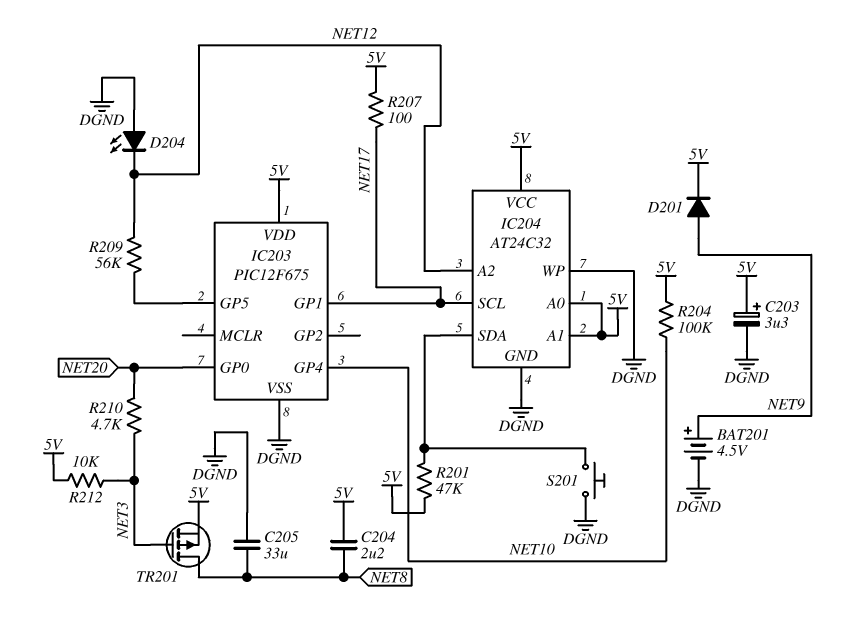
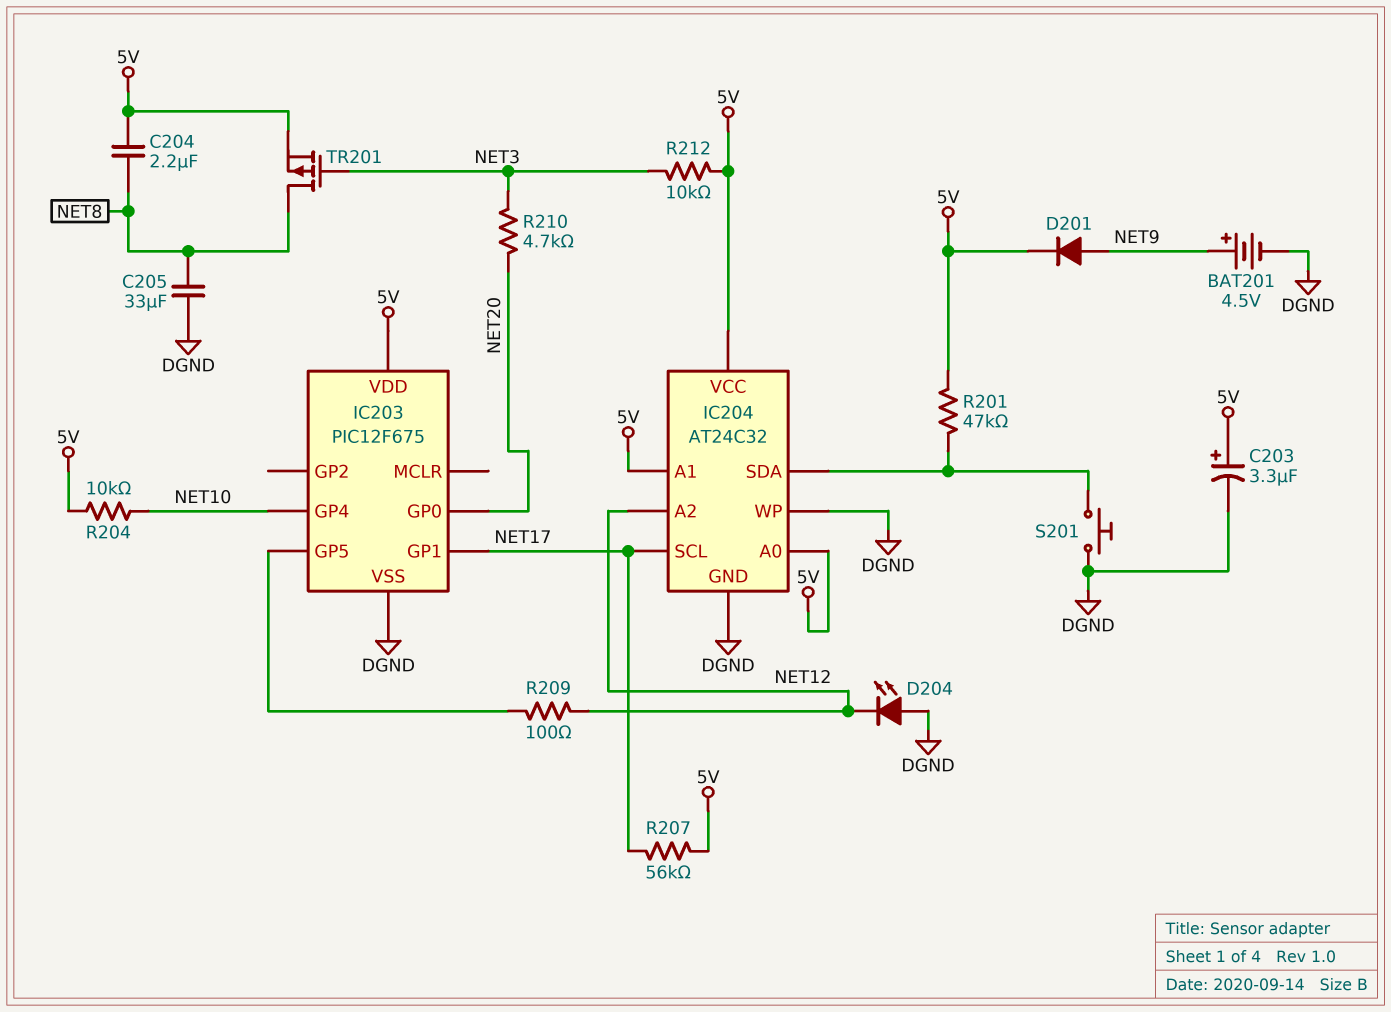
R204: 100k (5V, NET10) -> 10k (5V, NET10)
R207: 100 (5V, NET17) -> 56k (5V, NET17)
R209: 56k (IC203/GP5, NET12) -> 100 (IC203/GP5, NET12)

